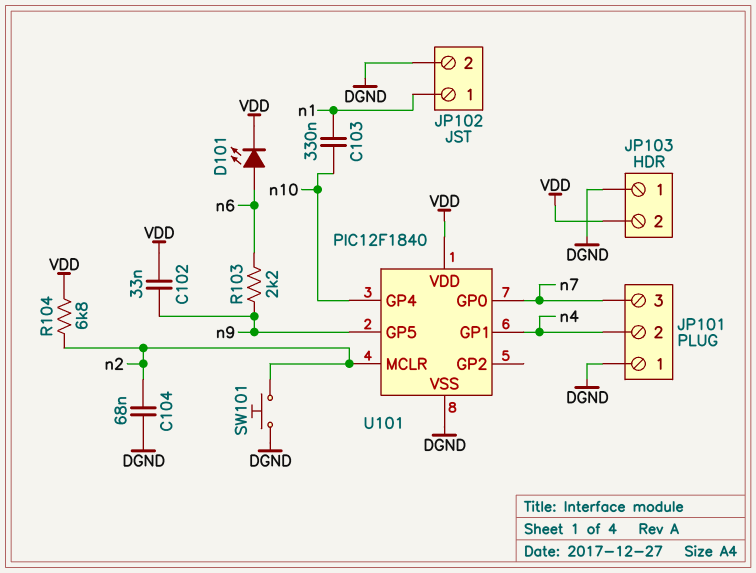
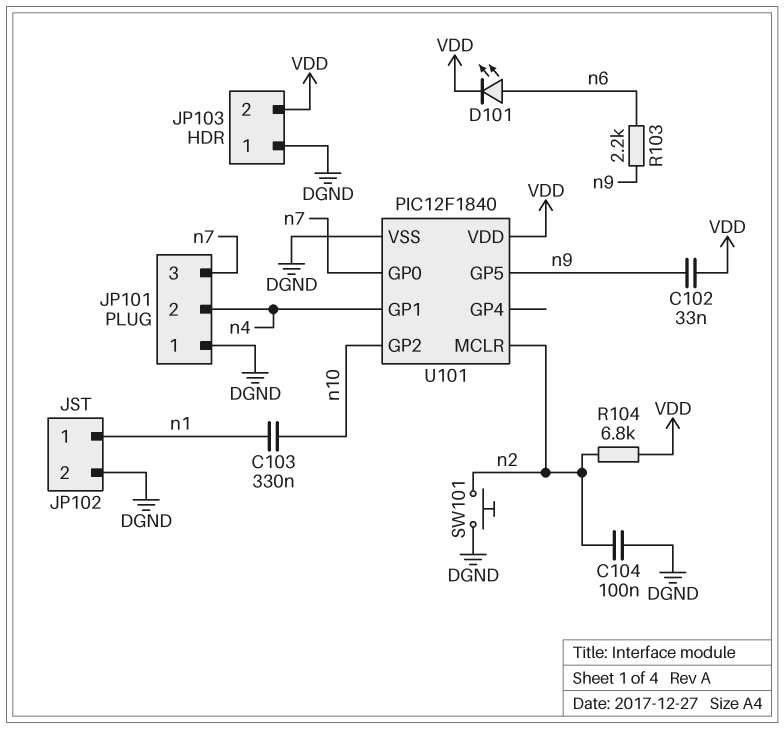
C104: 68nF (DGND, n2) -> 100nF (DGND, n2)
U101 pin GP2: none -> n10
U101 pin GP4: n10 -> none

